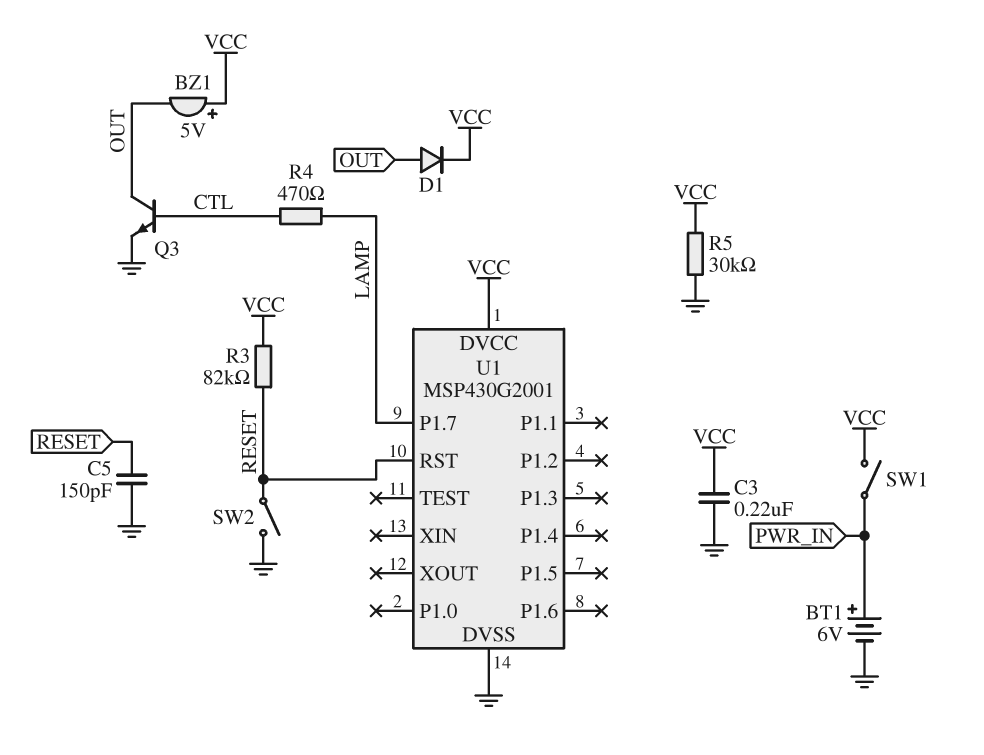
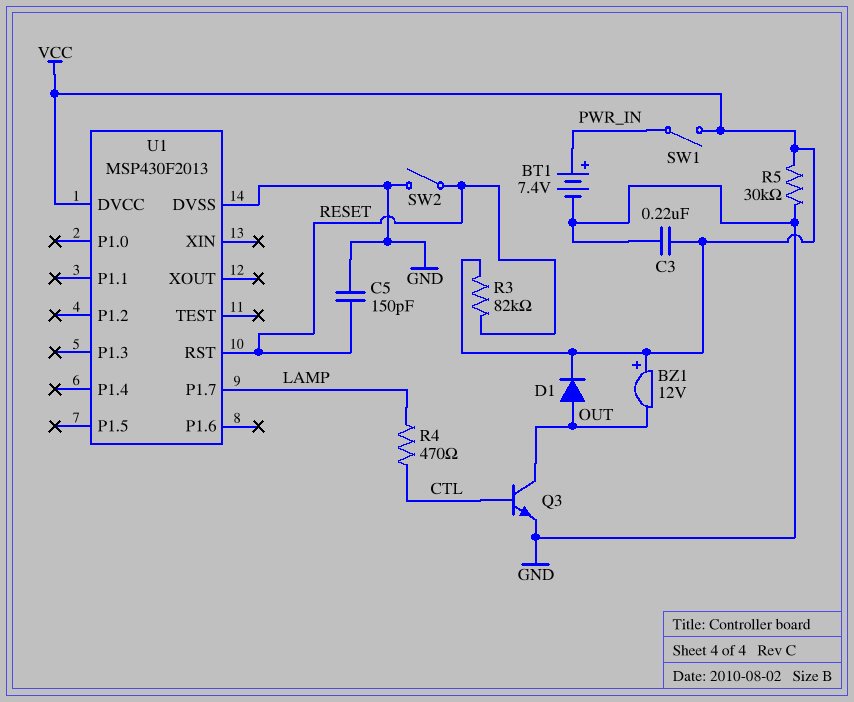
BT1: 6V (plus PWR_IN, minus GND) -> 7.4V (plus PWR_IN, minus GND)
BZ1: buzzer 5V (plus VCC, minus OUT) -> buzzer 12V (plus VCC, minus OUT)
U1: MSP430G2001 -> MSP430F2013

